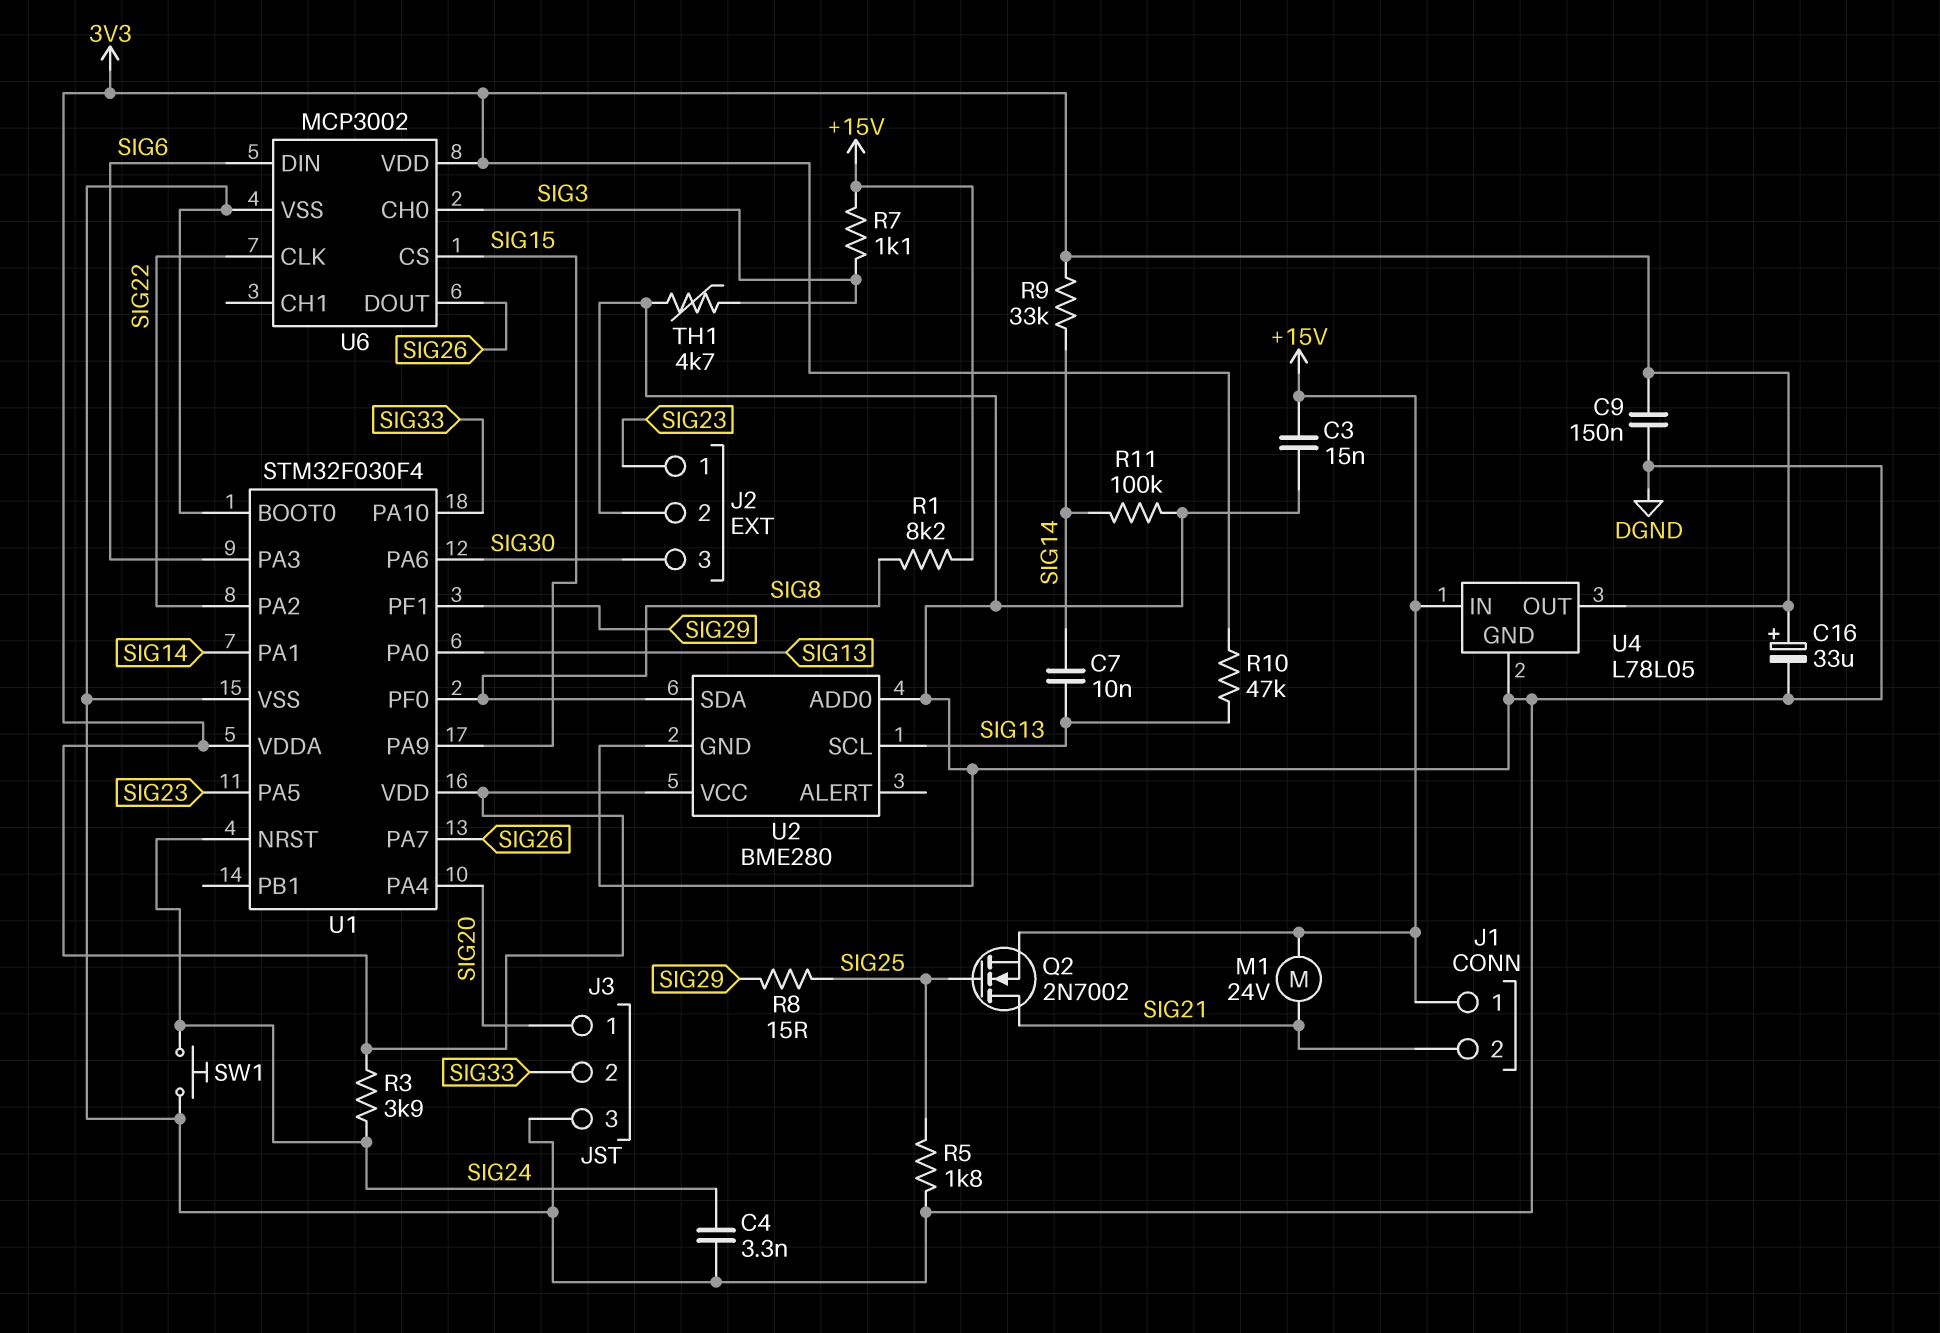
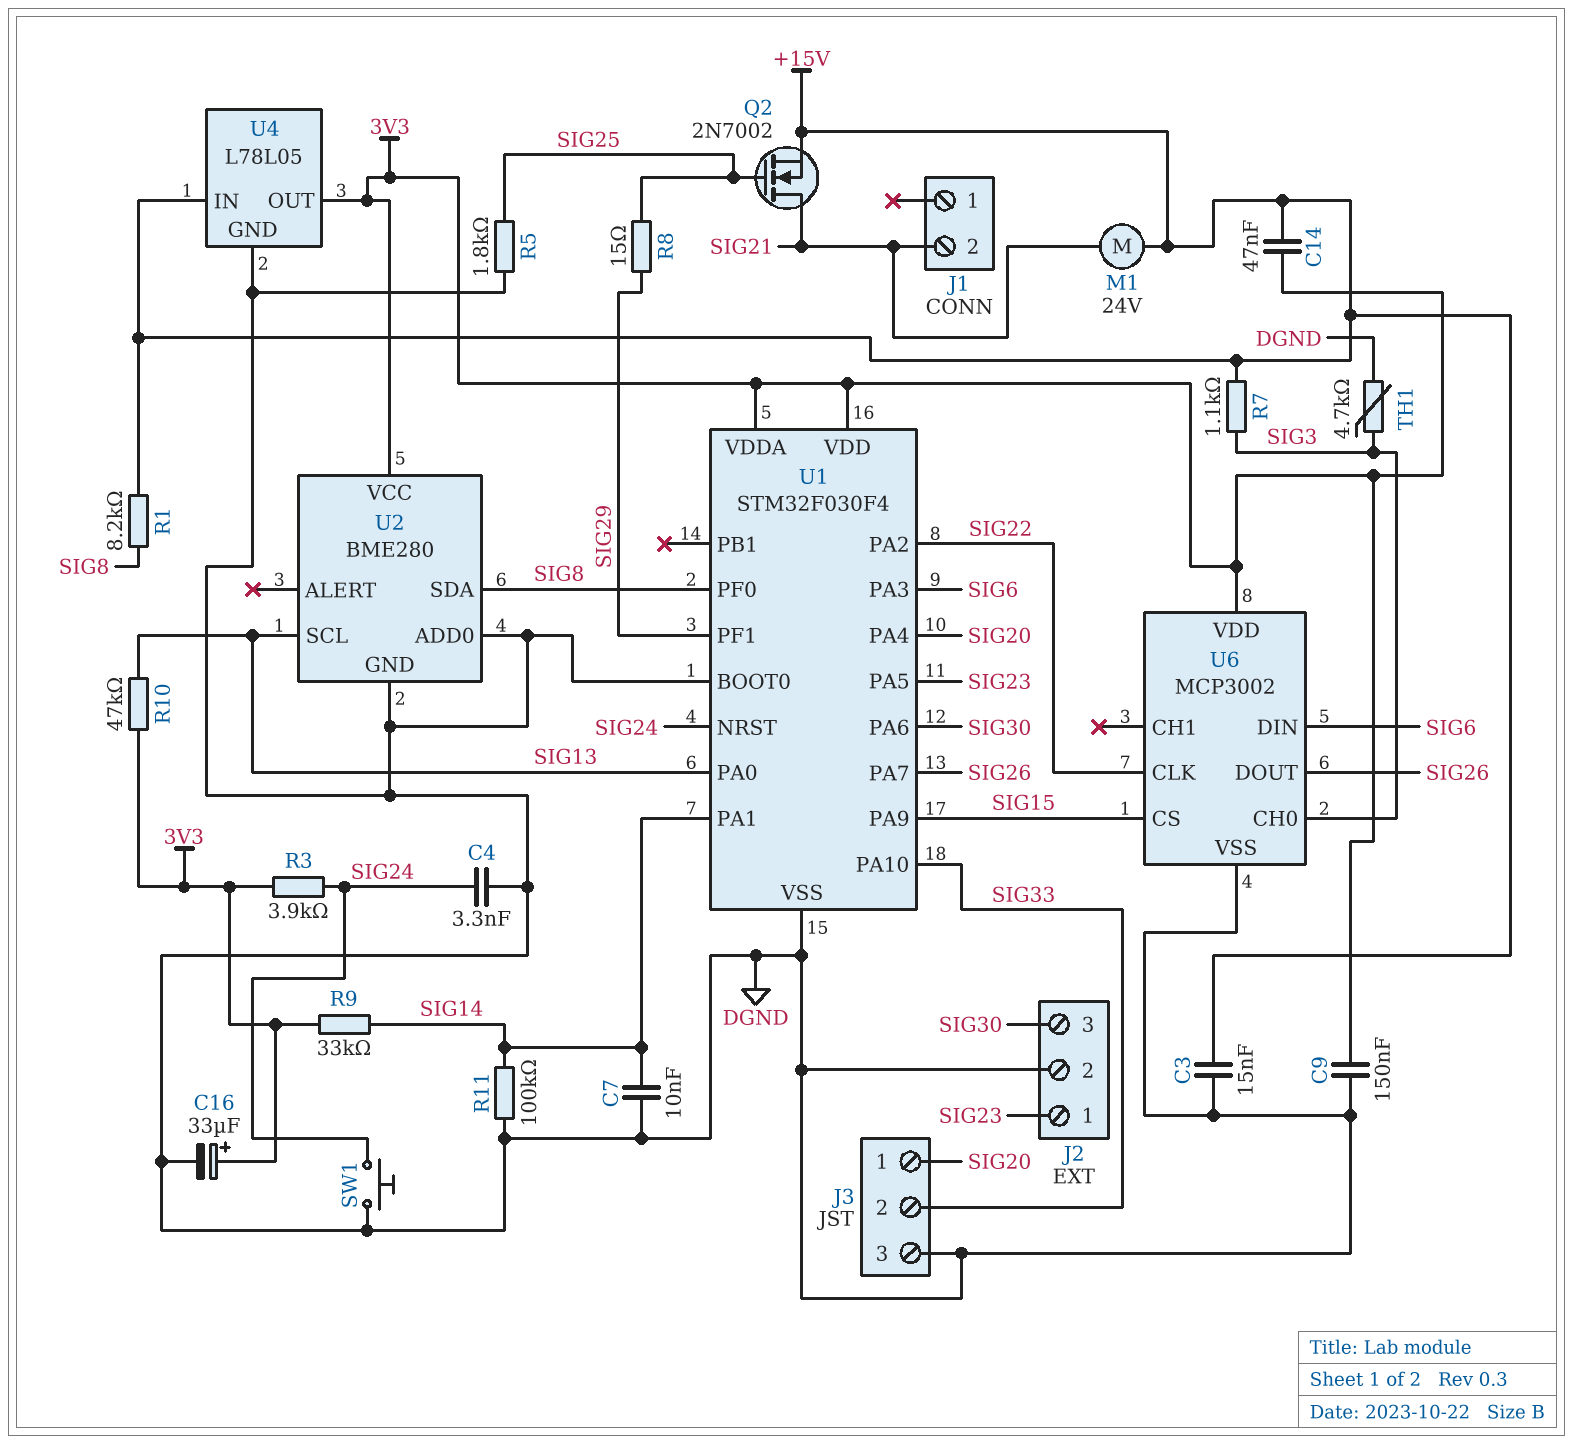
C7: 10nF (SIG13, SIG14) -> 10nF (DGND, SIG14)
C14: none -> 47nF (+15V, 3V3)
J1 pin 1: +15V -> none

